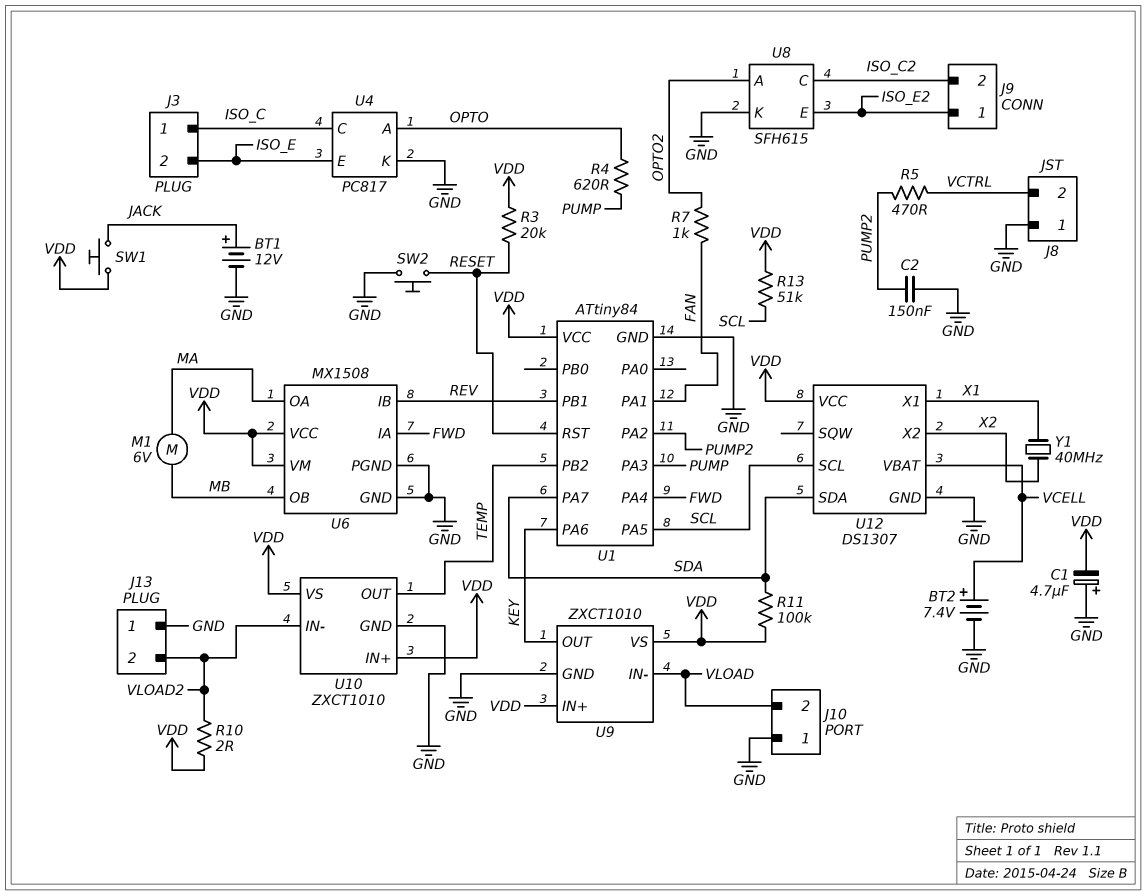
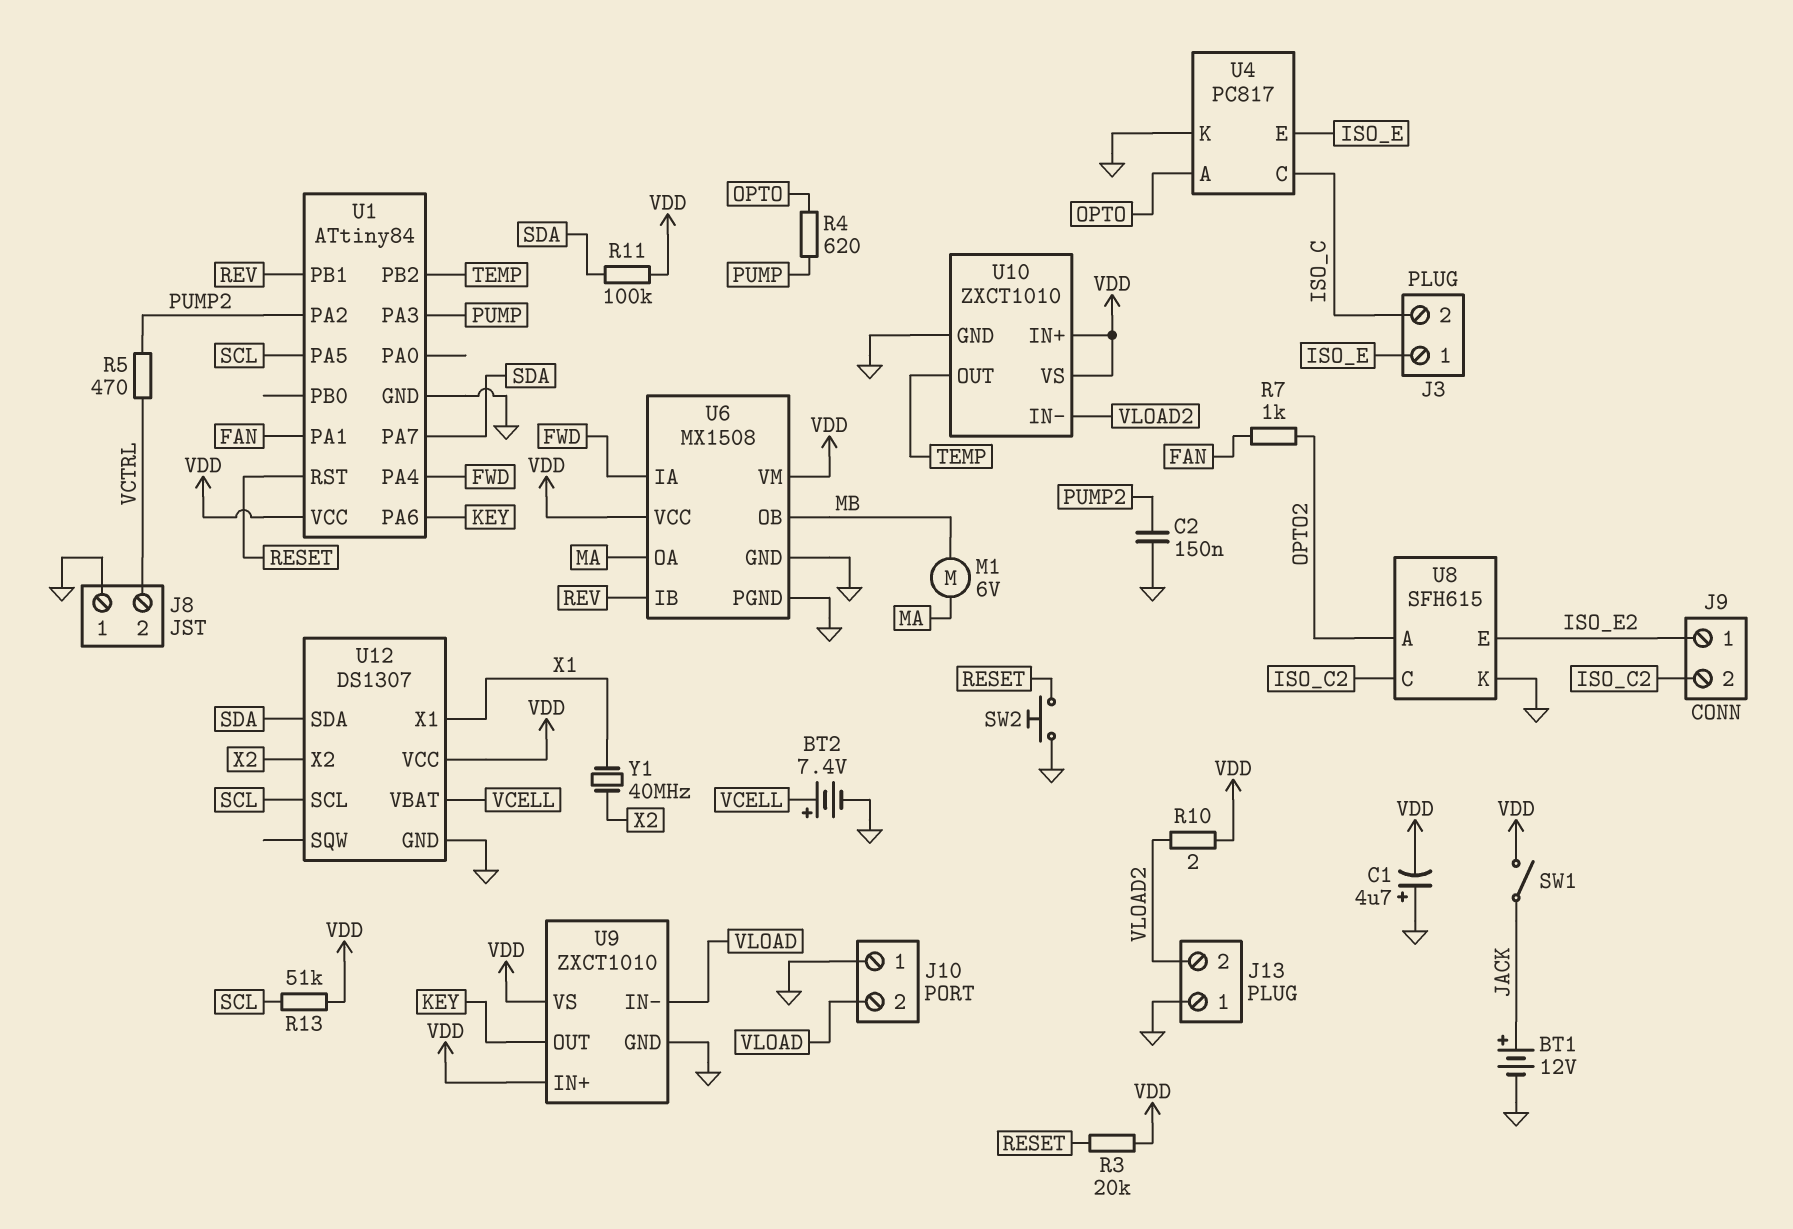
J3 pin 1: ISO_C -> ISO_E
J3 pin 2: ISO_E -> ISO_C
SW1: button (JACK, VDD) -> switch (JACK, VDD)

